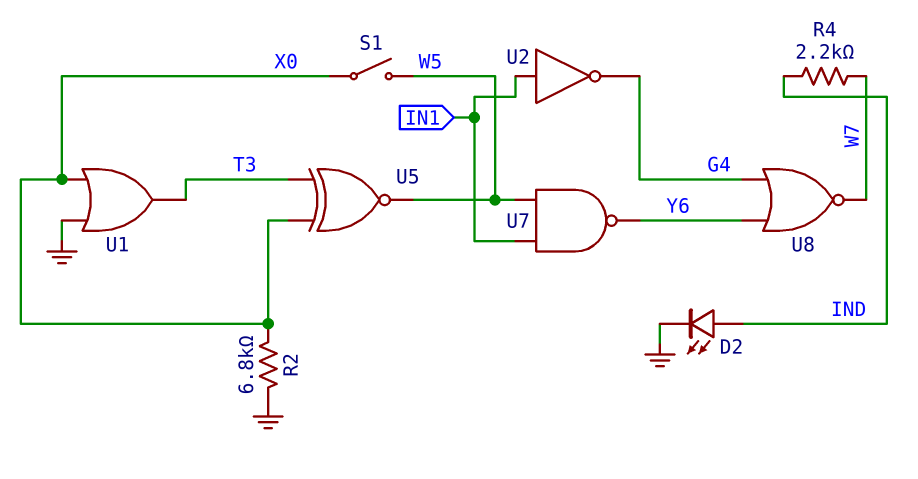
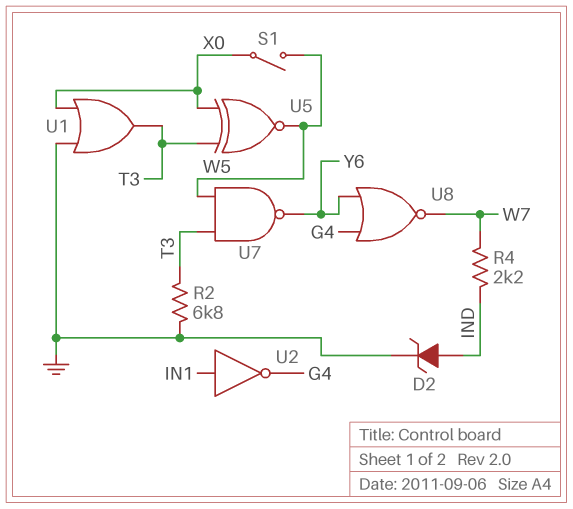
D2: LED (A IND, K GND) -> zener (A IND, K GND)
R2: 6.8k (GND, X0) -> 6.8k (GND, T3)
U7: NAND (in IN1, in W5, out Y6) -> NAND (in T3, in W5, out Y6)

